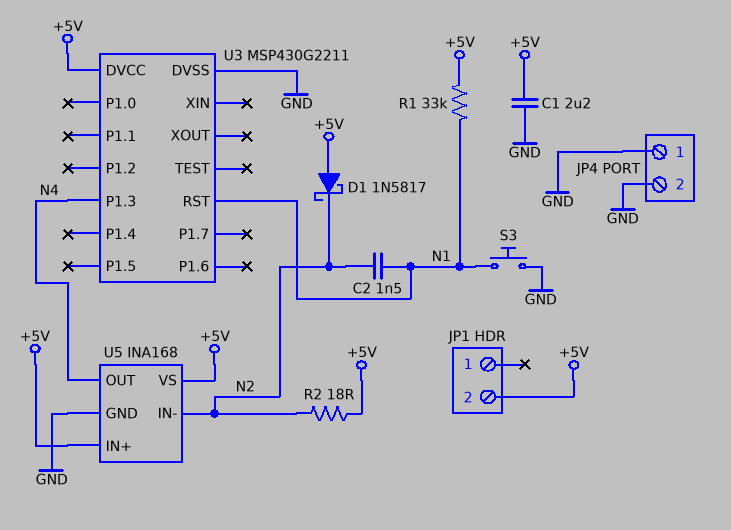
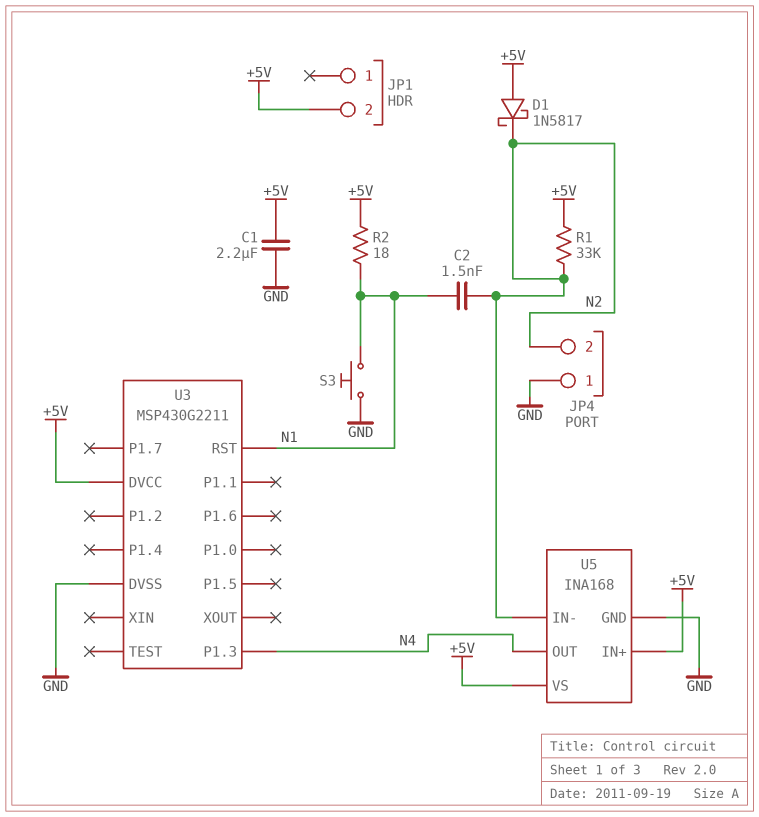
JP4 pin 2: GND -> N2
R1: 33k (+5V, N1) -> 33k (+5V, N2)
R2: 18 (+5V, N2) -> 18 (+5V, N1)

